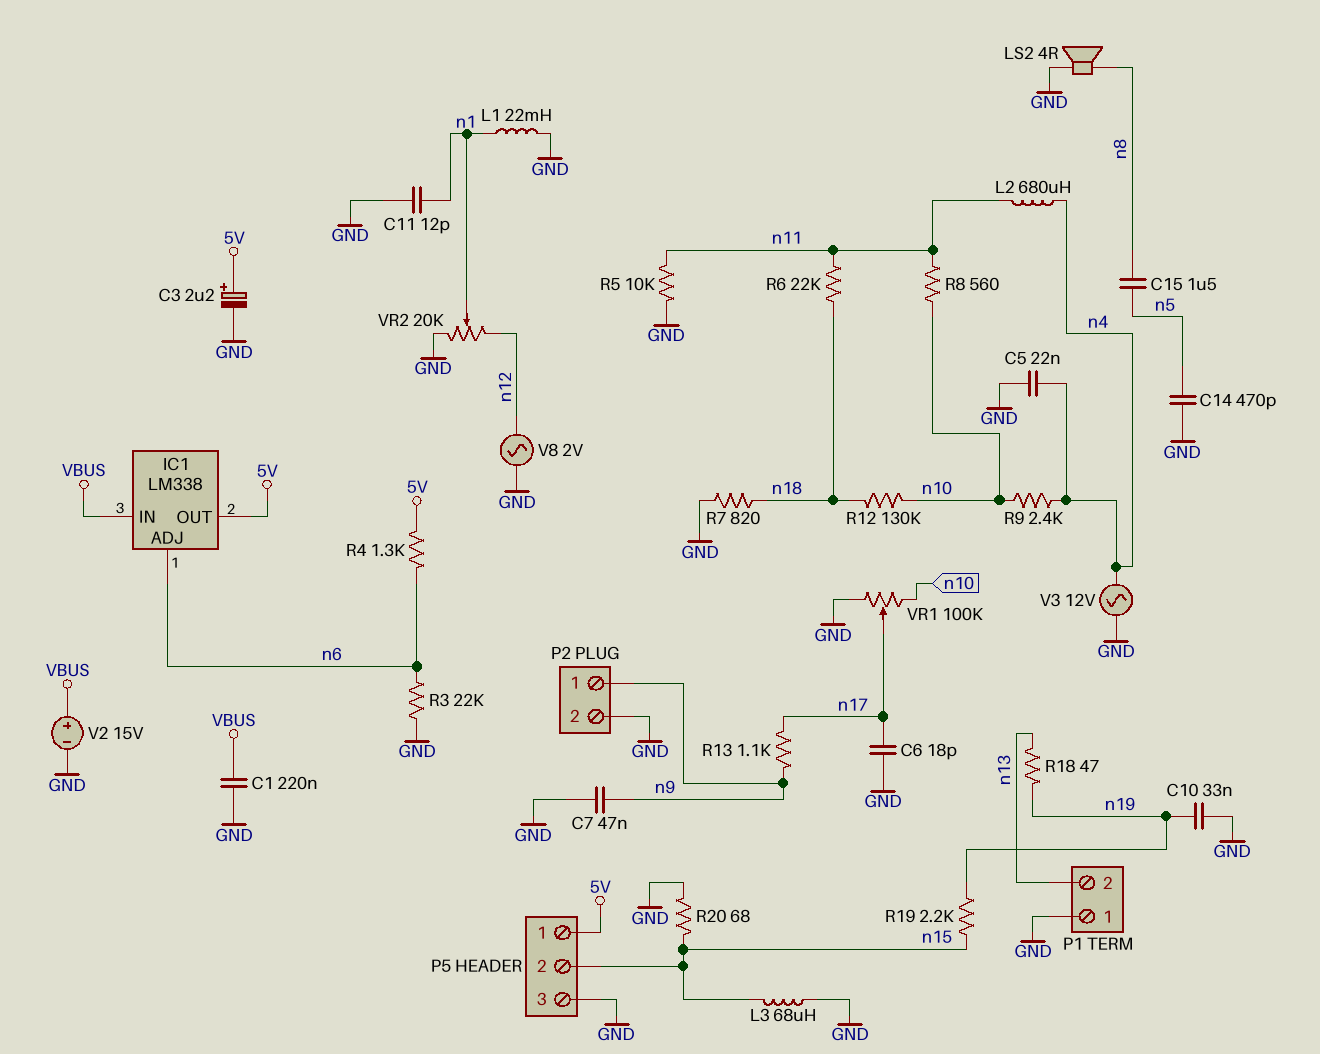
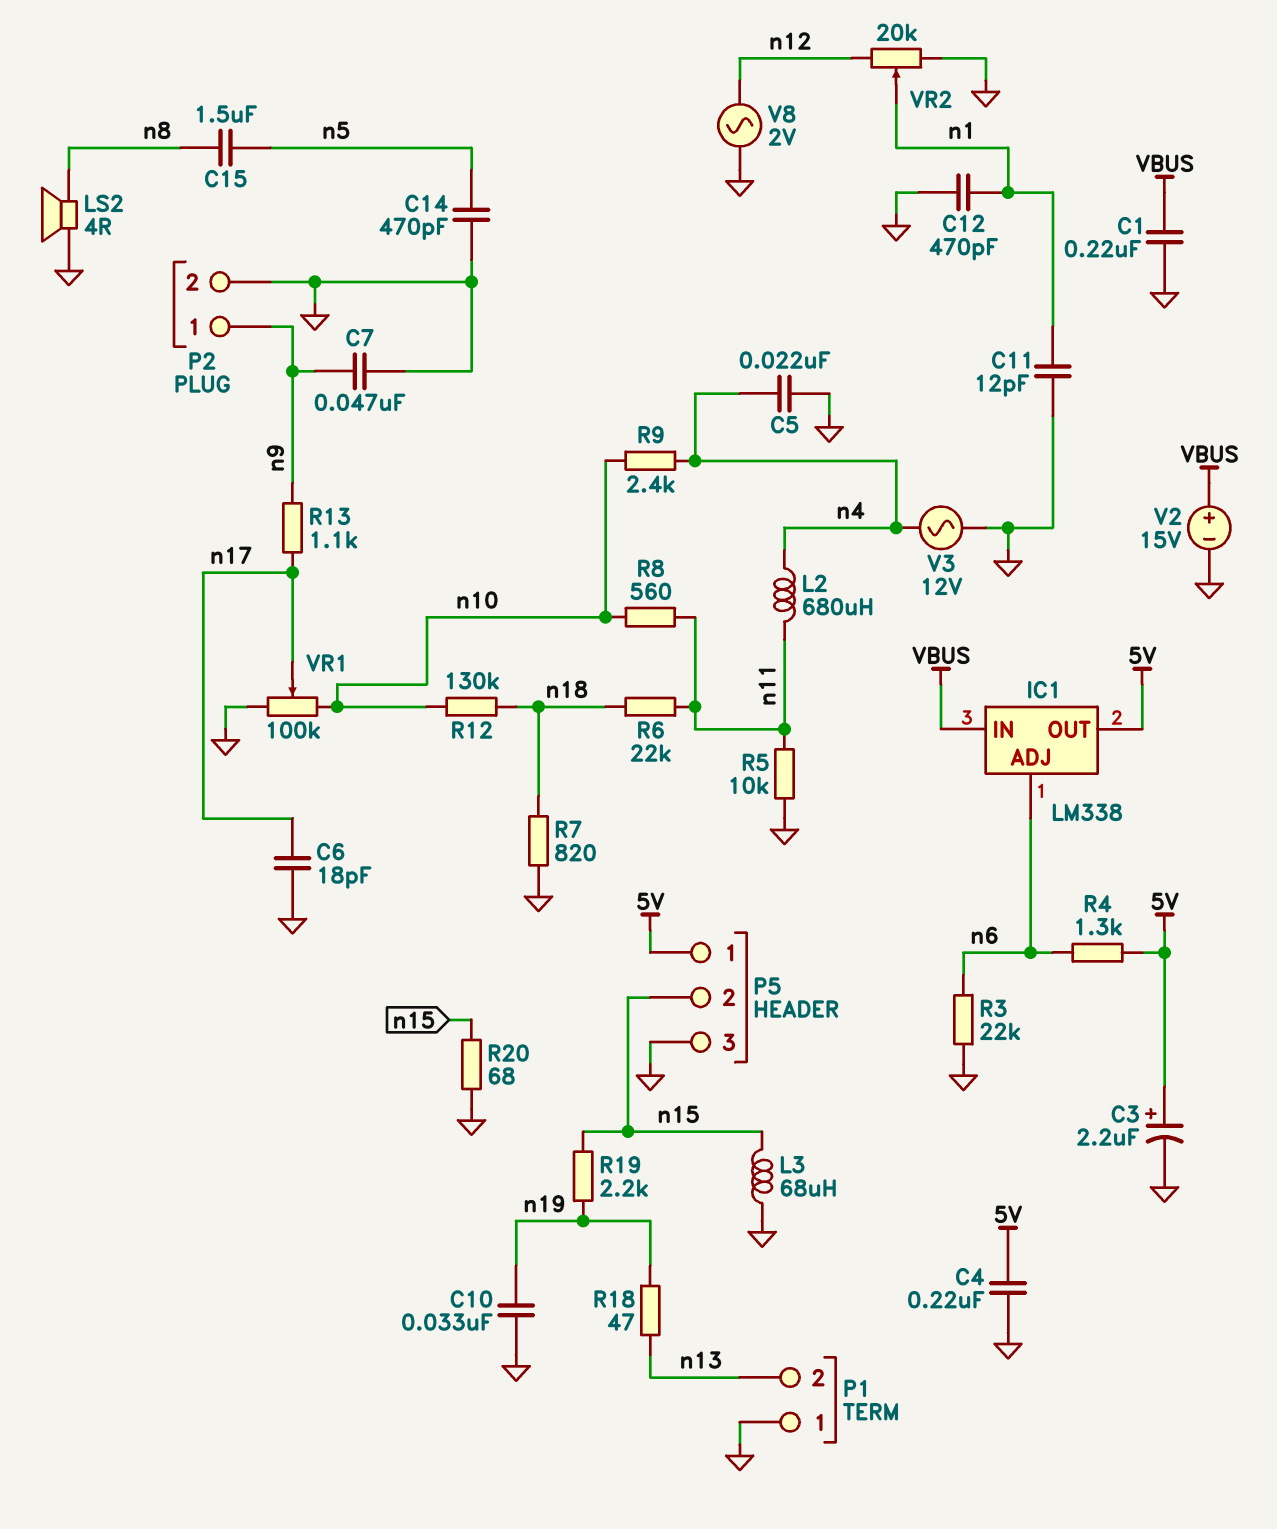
C4: none -> 220nF (5V, GND)
C12: none -> 470pF (GND, n1)
L1: 22mH (GND, n1) -> none

